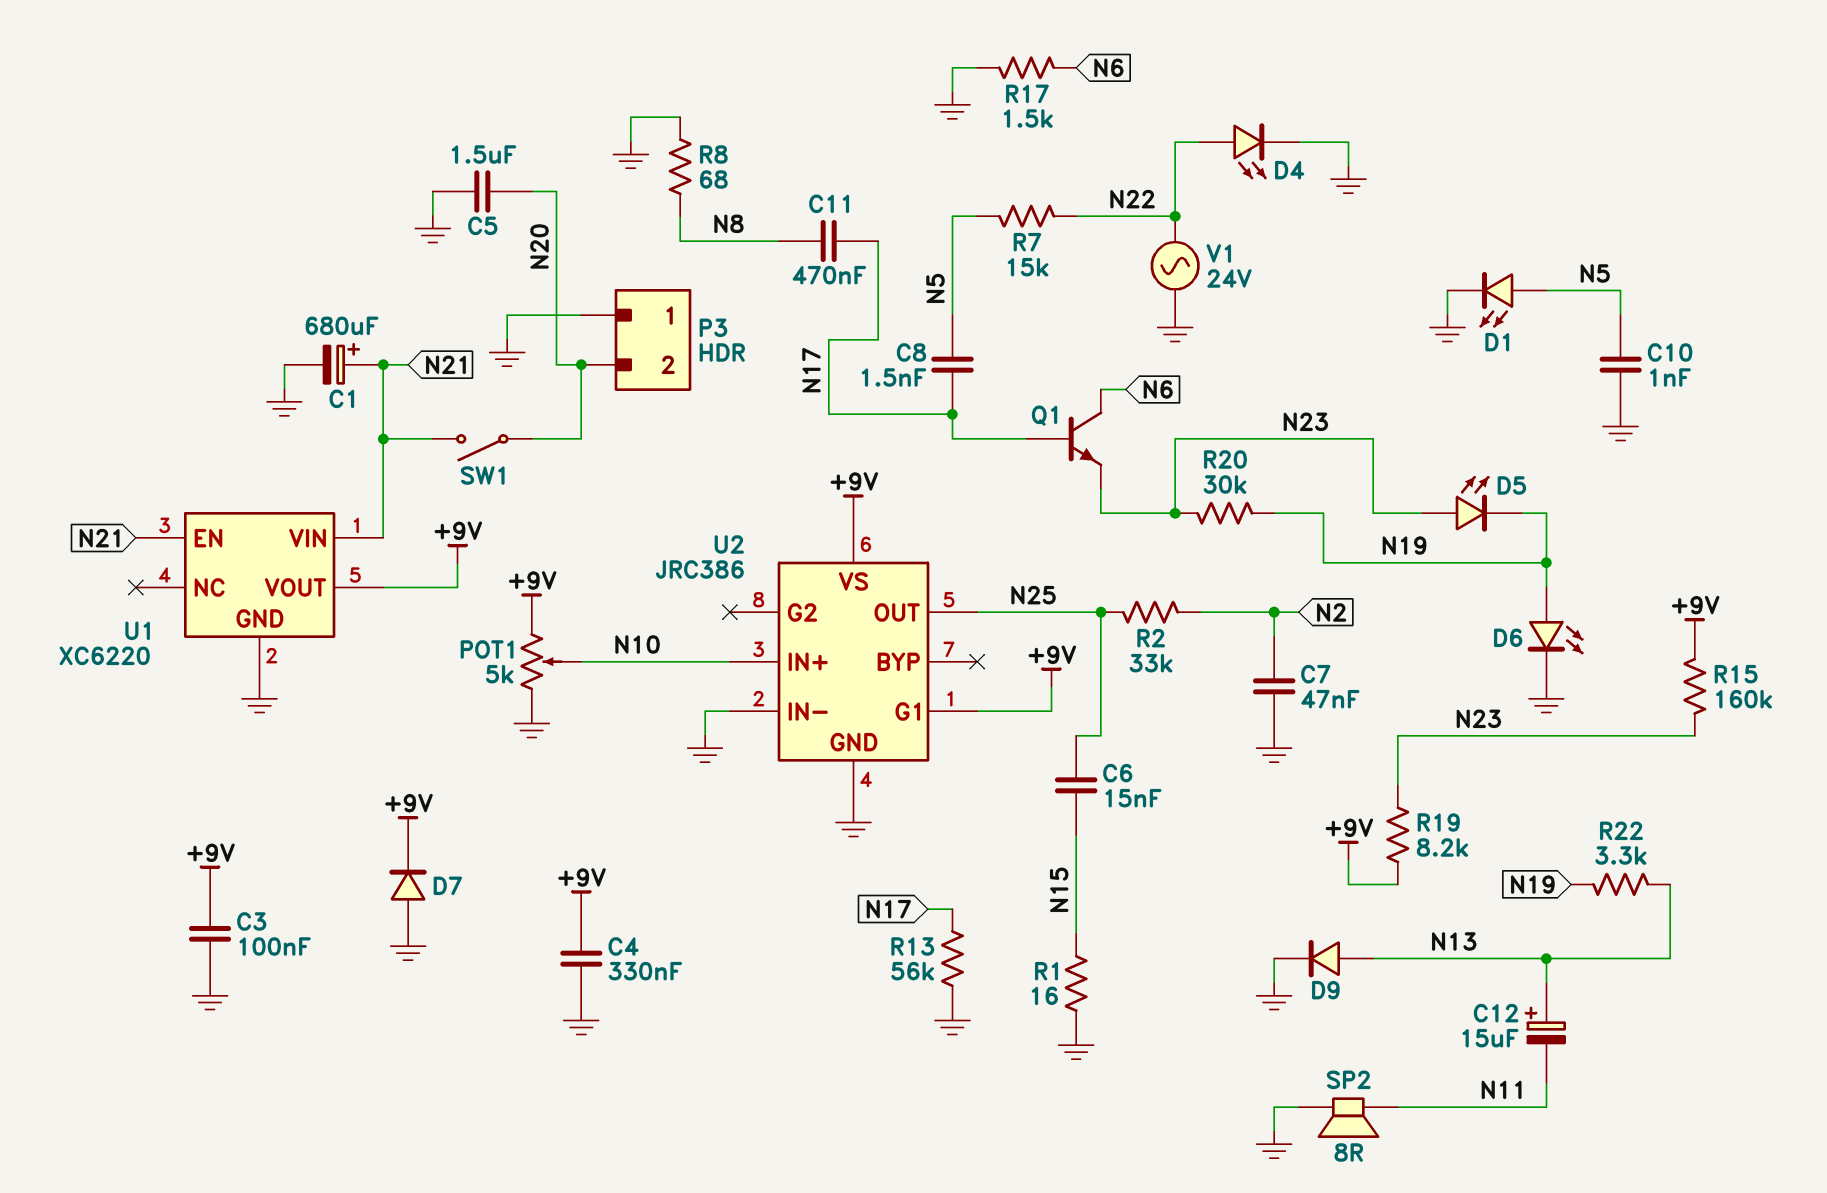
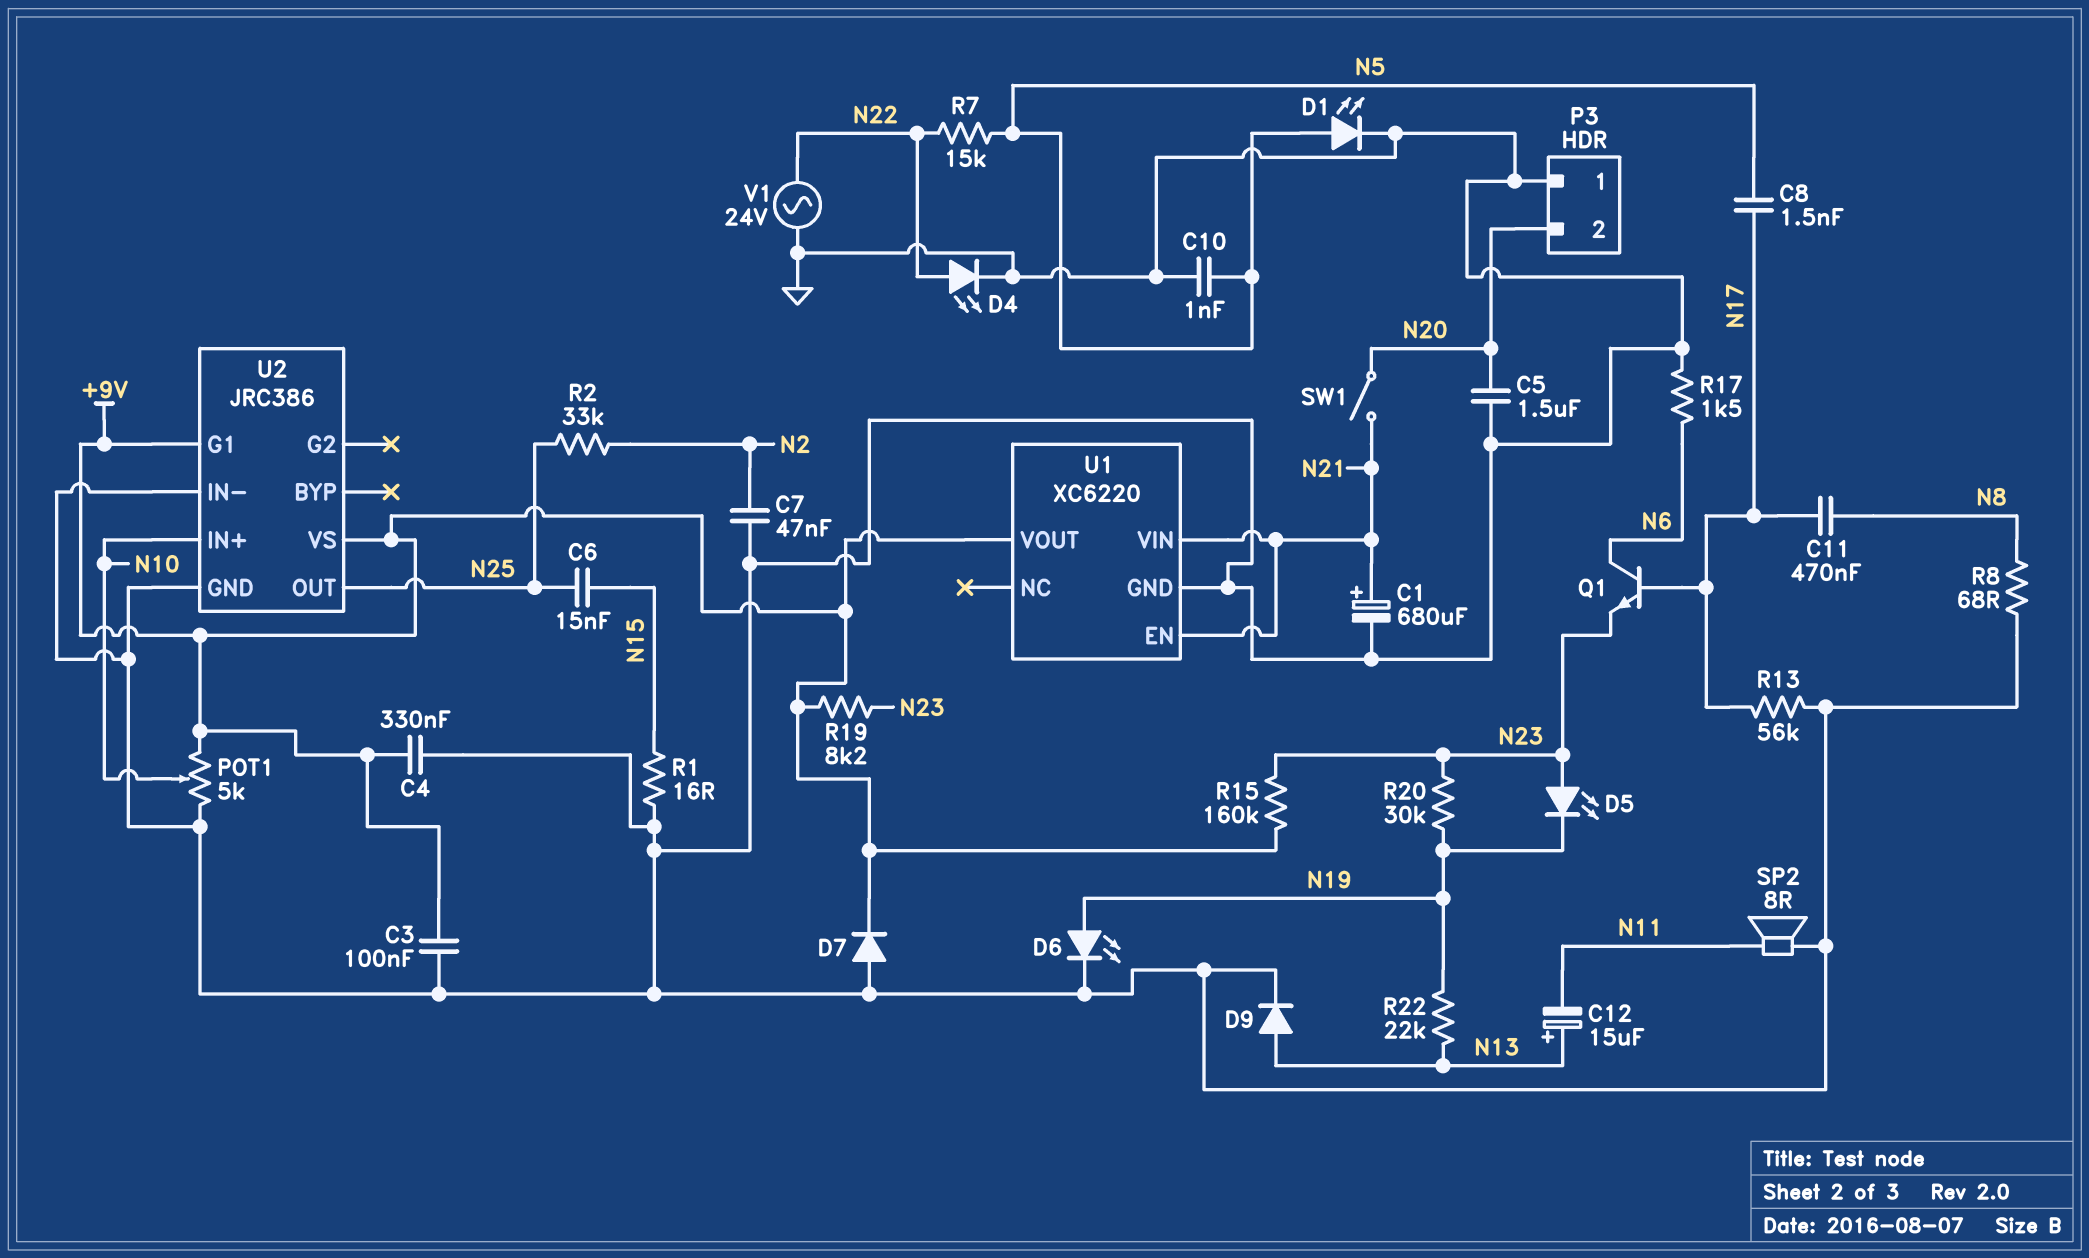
R22: 3.3k (N13, N19) -> 22k (N13, N19)

